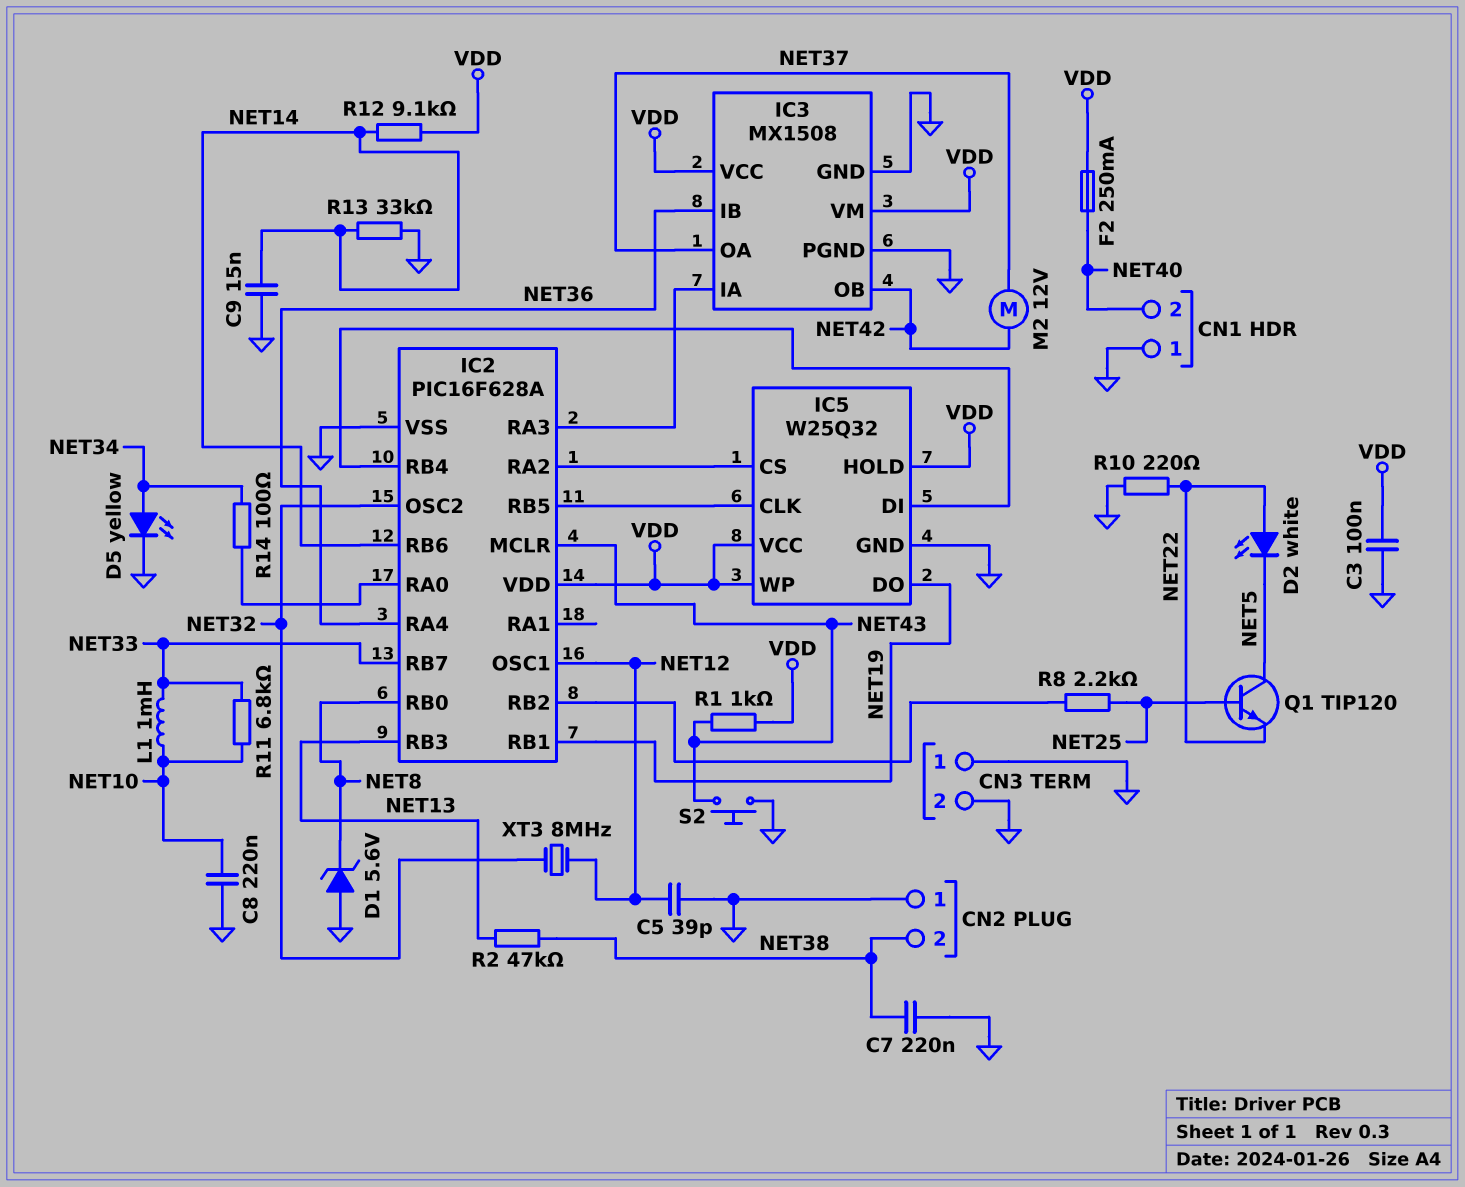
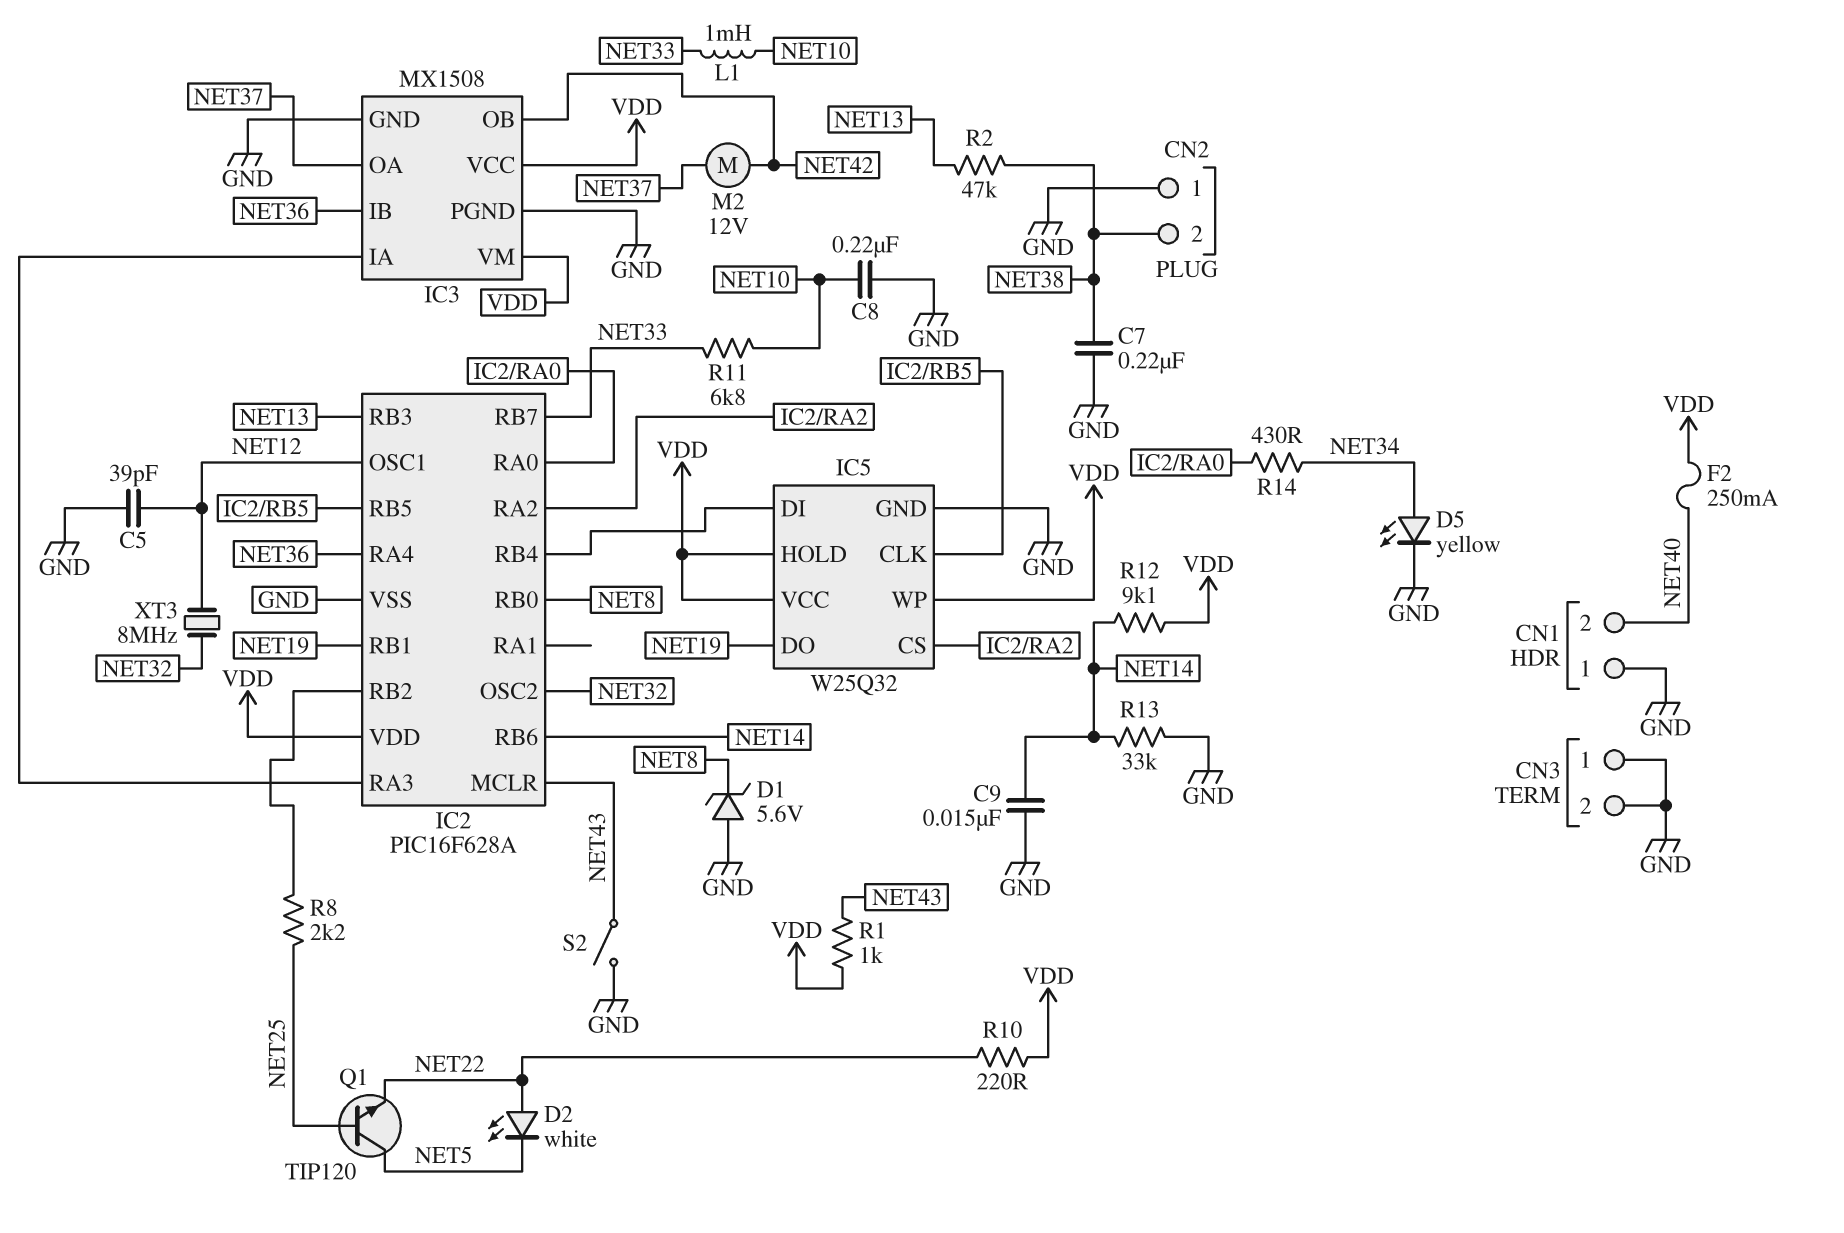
C3: 100nF (GND, VDD) -> none
R10: 220 (GND, NET22) -> 220 (NET22, VDD)
R14: 100 (IC2/RA0, NET34) -> 430 (IC2/RA0, NET34)
S2: button (GND, NET43) -> switch (GND, NET43)

